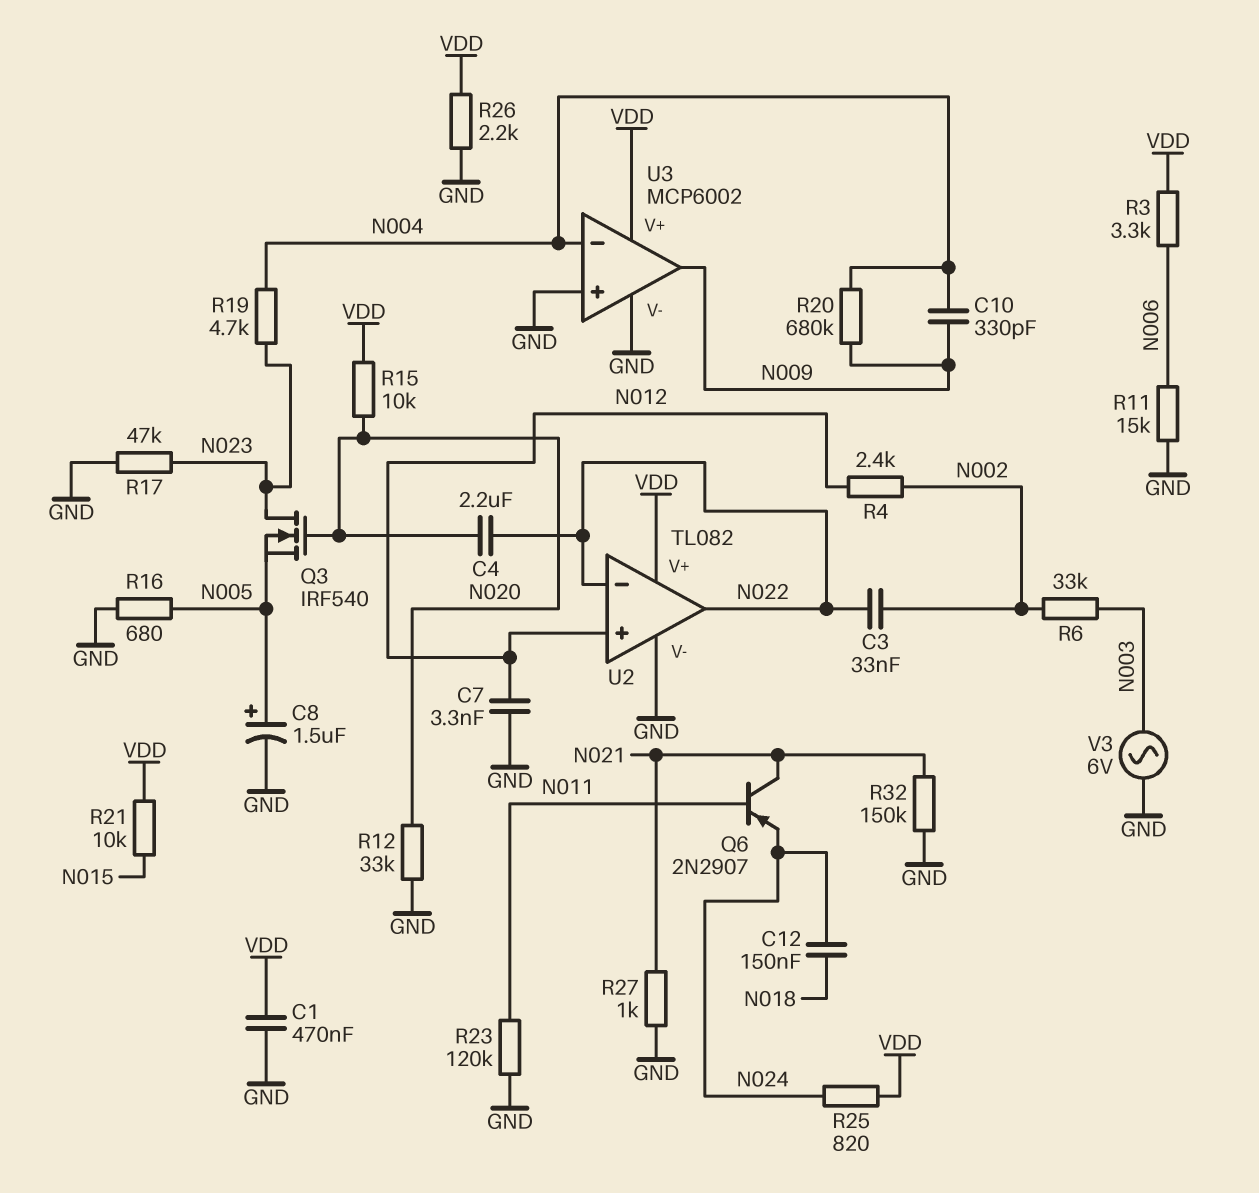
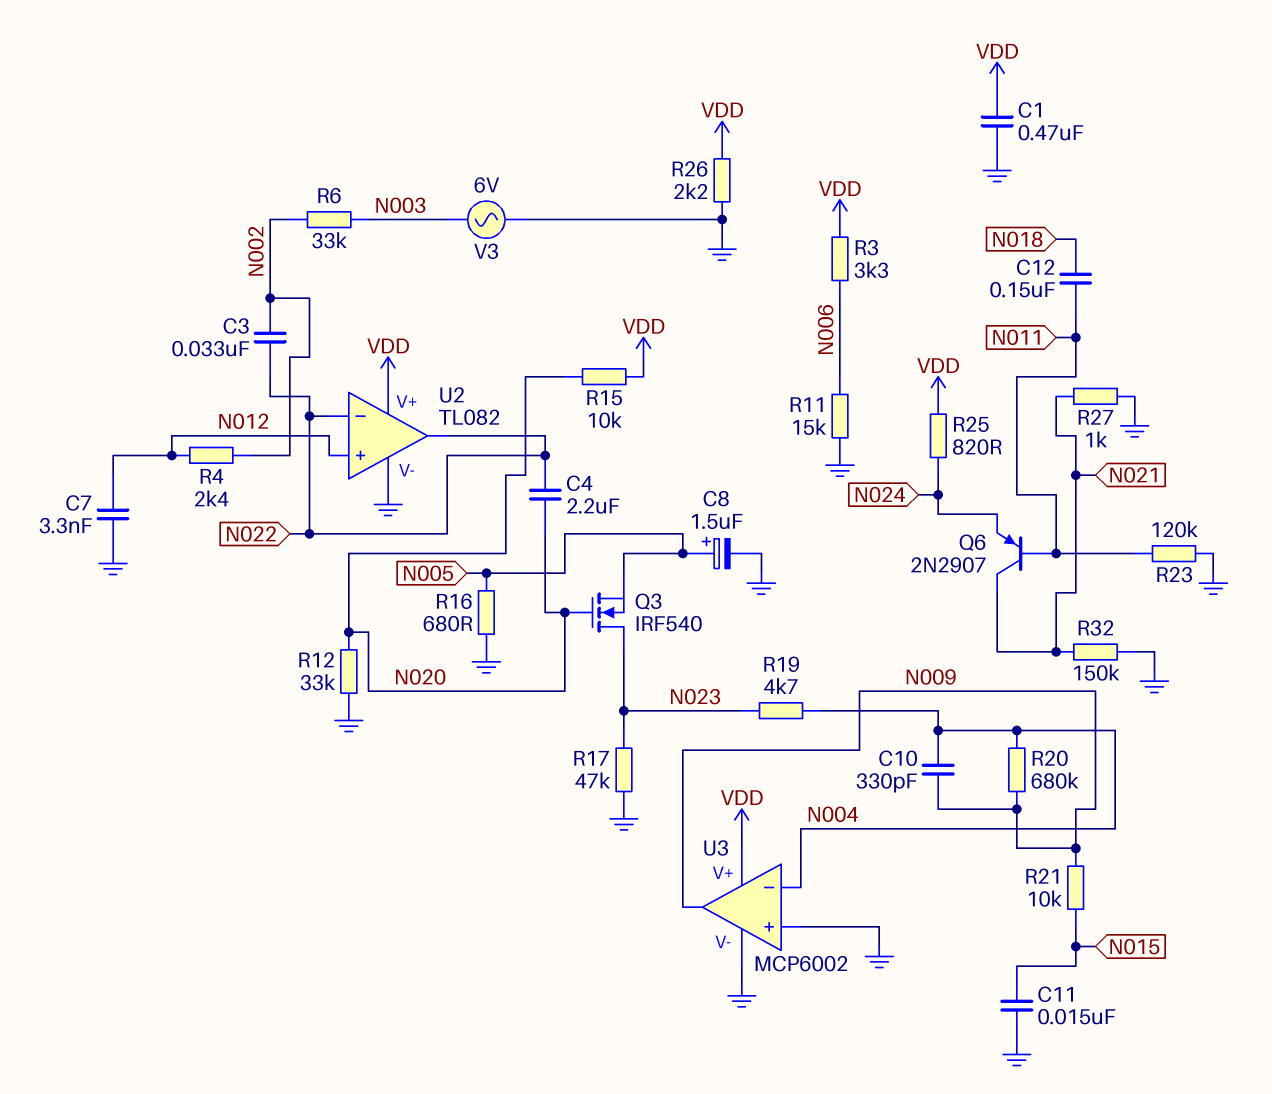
C11: none -> 15nF (GND, N015)
C12: 150nF (N018, N024) -> 150nF (N011, N018)
R21: 10k (N015, VDD) -> 10k (N009, N015)

